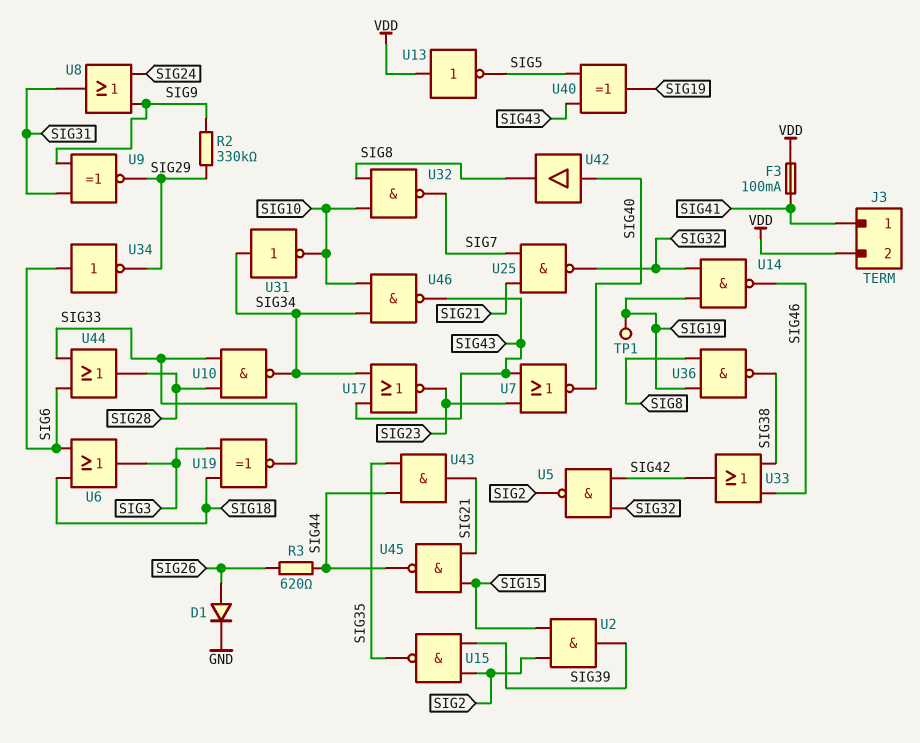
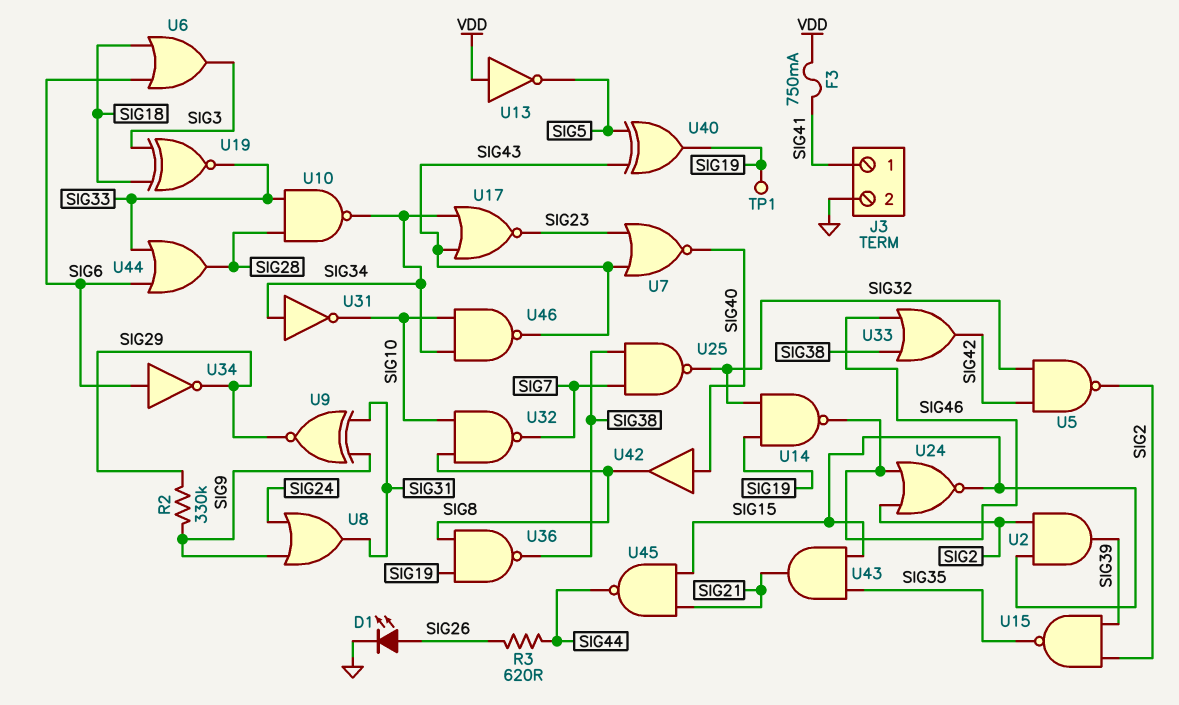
D1: diode (A SIG26, K GND) -> LED (A SIG26, K GND)
F3: 100mA (SIG41, VDD) -> 750mA (SIG41, VDD)
J3 pin 2: VDD -> GND
U24: none -> NOR (in SIG2, in SIG46, out SIG15)
U25: NAND (in SIG7, in SIG21, out SIG32) -> NAND (in SIG7, in SIG38, out SIG32)
U43: AND (in SIG35, in SIG44, out SIG21) -> AND (in SIG15, in SIG35, out SIG21)

